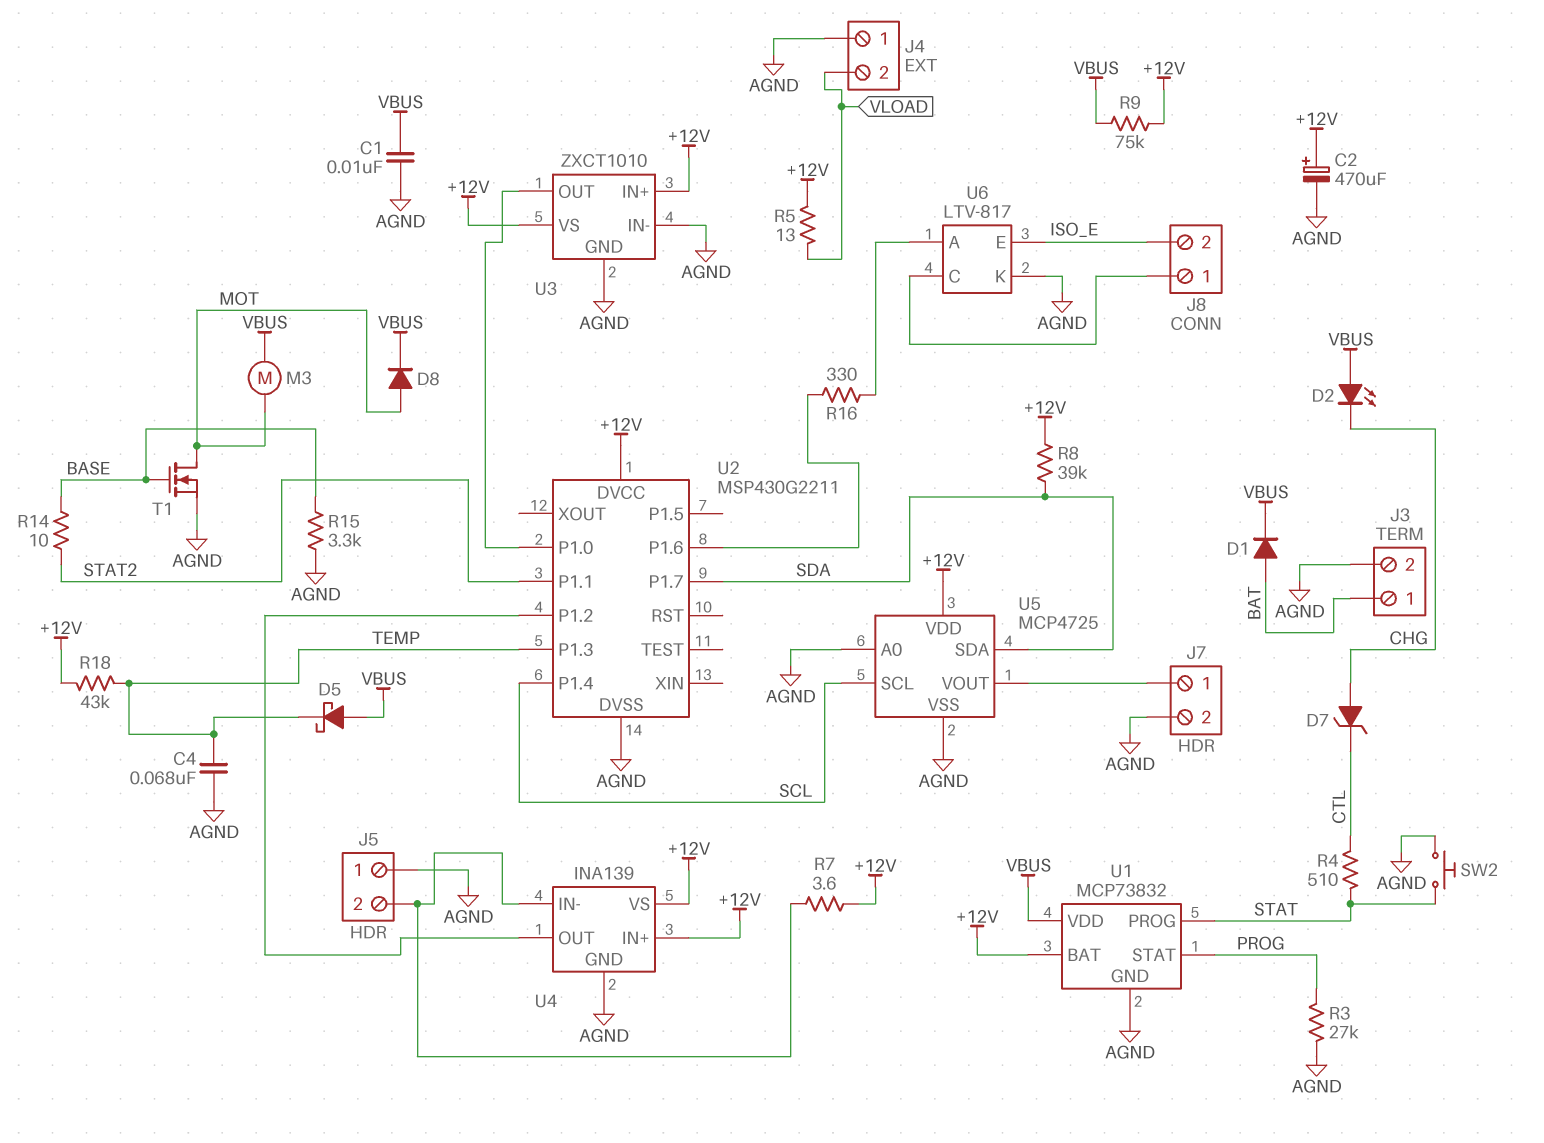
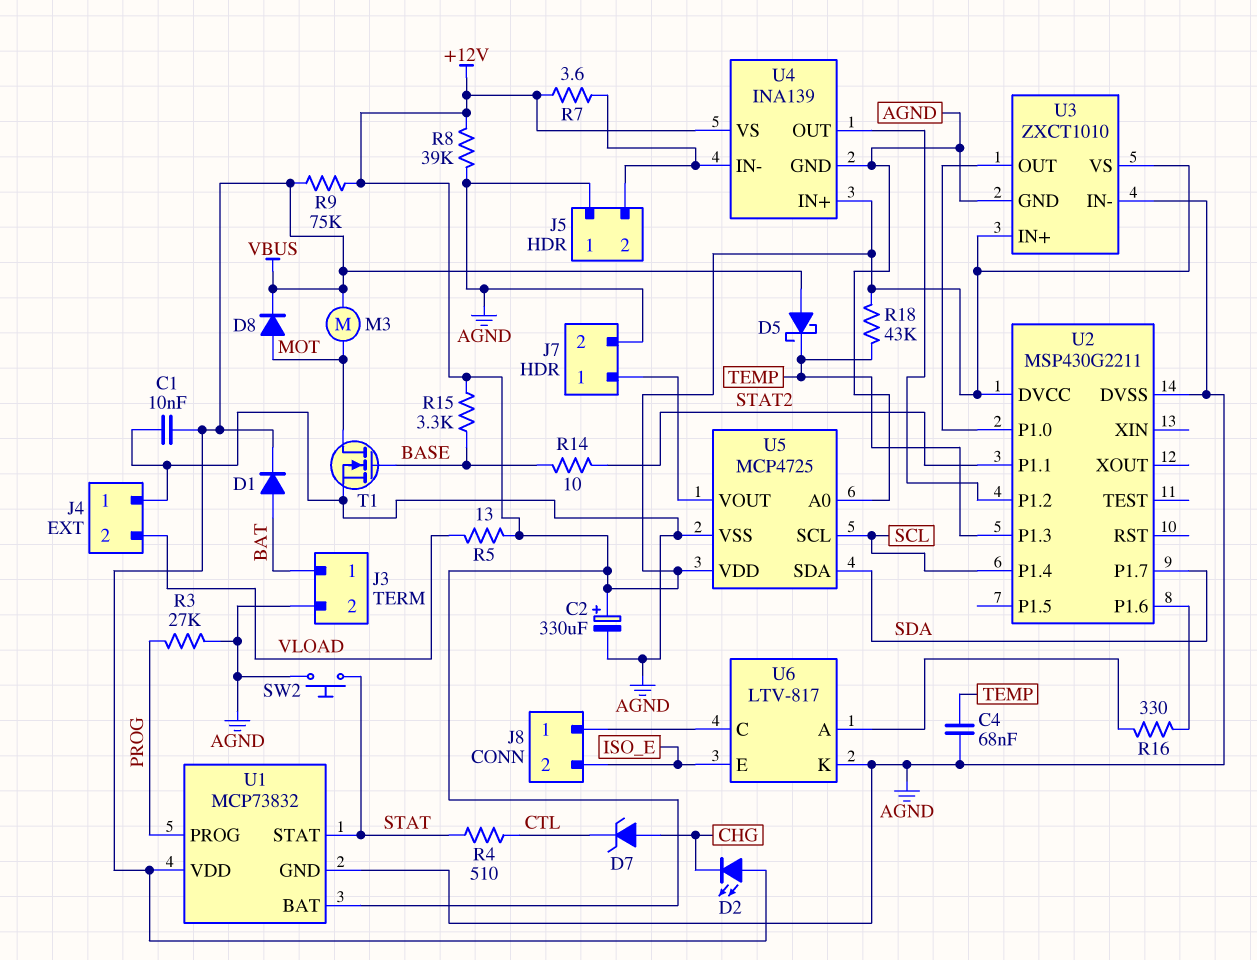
C2: 470uF (plus +12V, minus AGND) -> 330uF (plus +12V, minus AGND)
R8: 39k (+12V, SDA) -> 39k (+12V, AGND)
R15: 3.3k (AGND, BASE) -> 3.3k (+12V, BASE)
U1 pin PROG: STAT -> PROG
U1 pin STAT: PROG -> STAT

